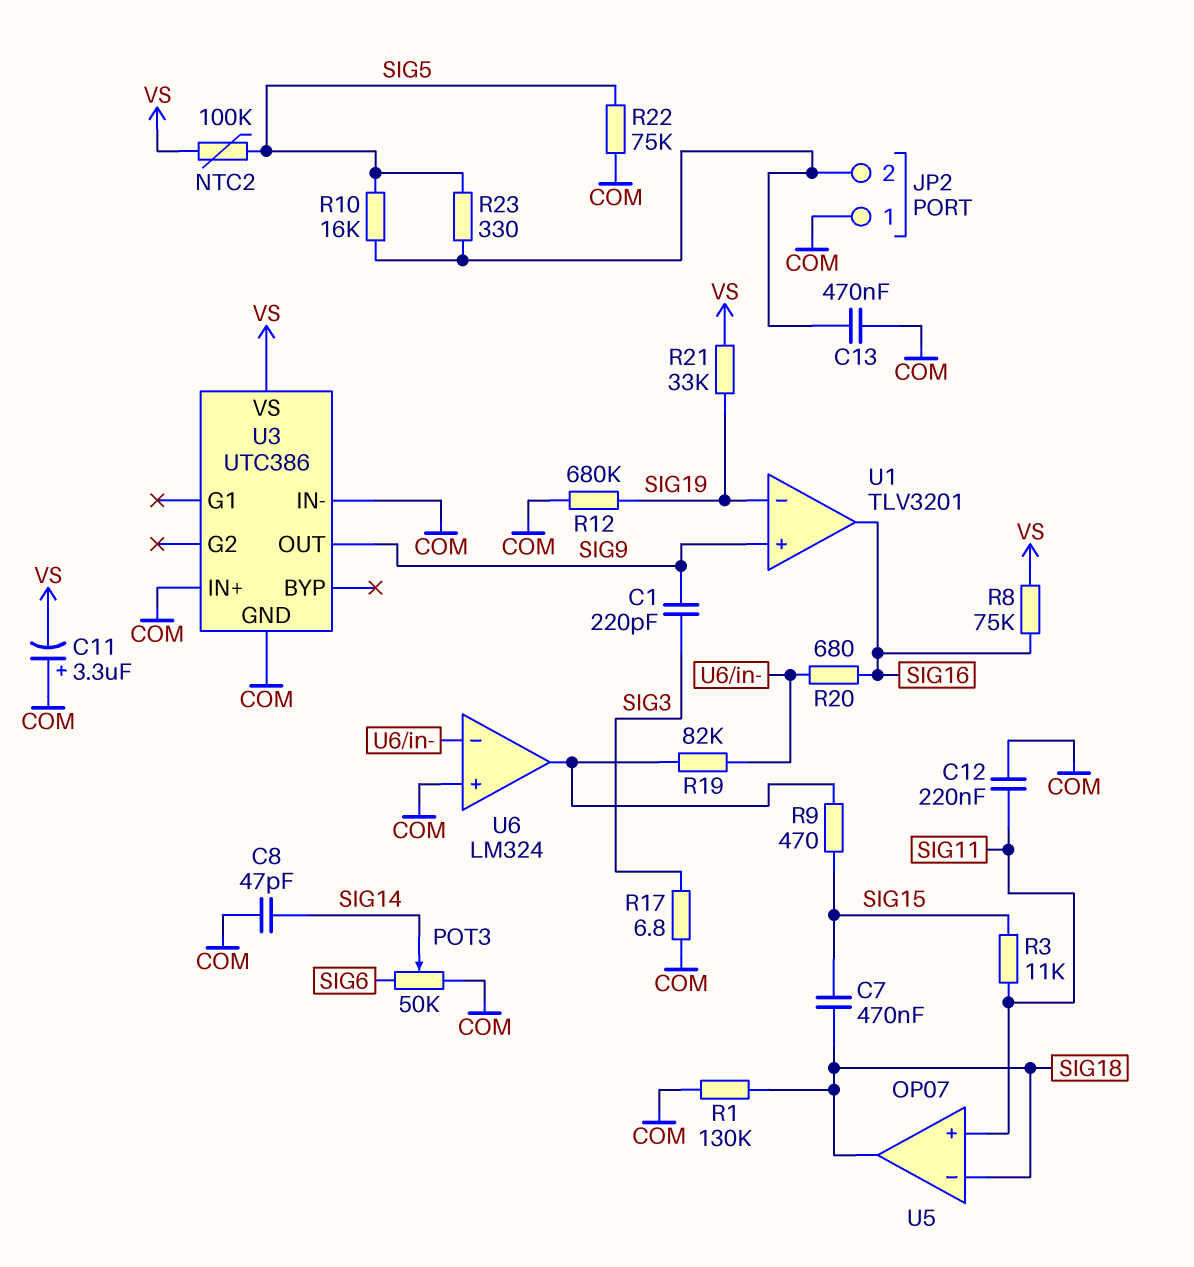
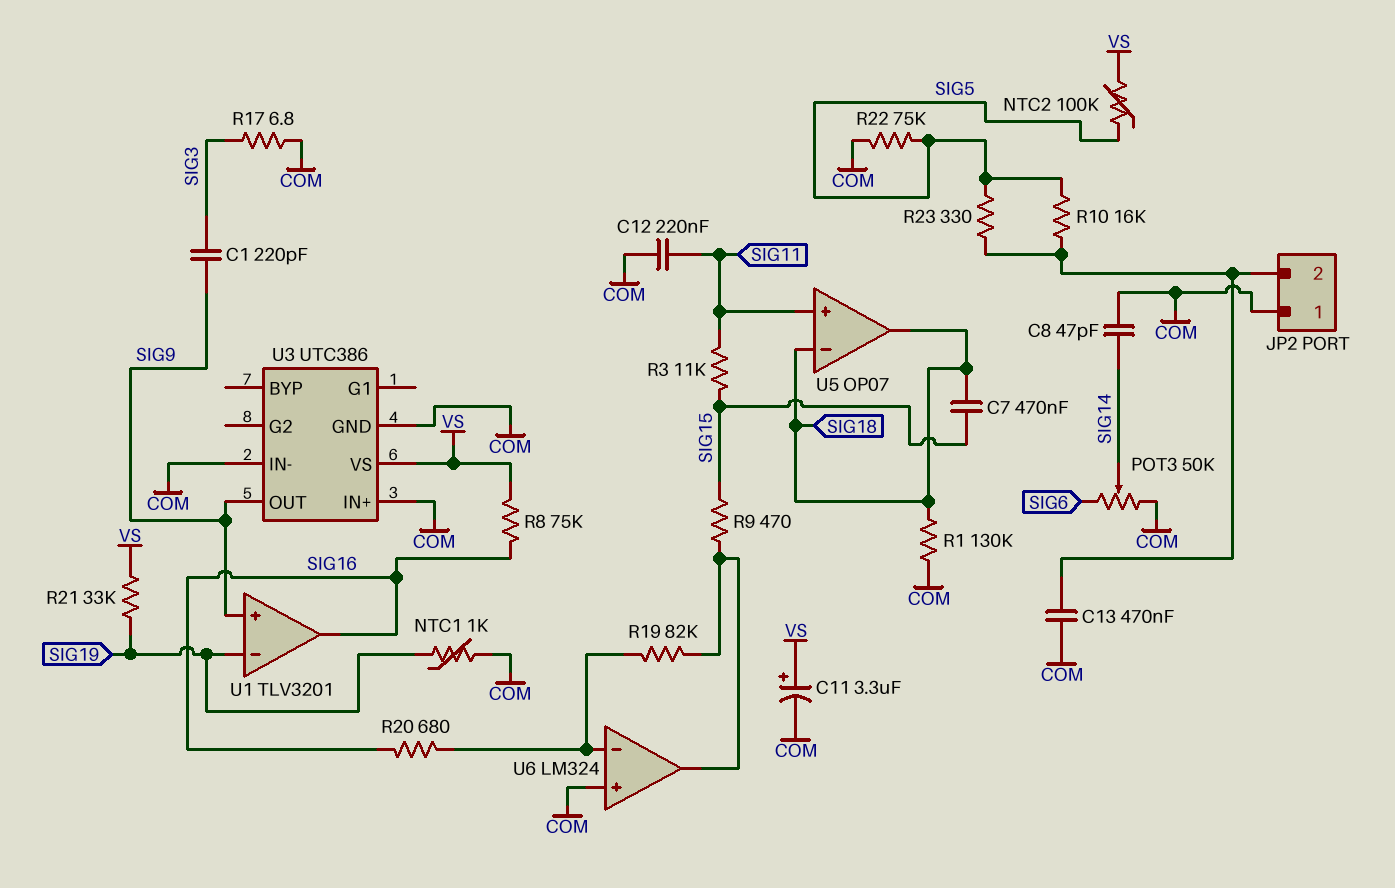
C11: 3.3uF (plus COM, minus VS) -> 3.3uF (plus VS, minus COM)
NTC1: none -> 1k (COM, SIG19)
R12: 680k (COM, SIG19) -> none

